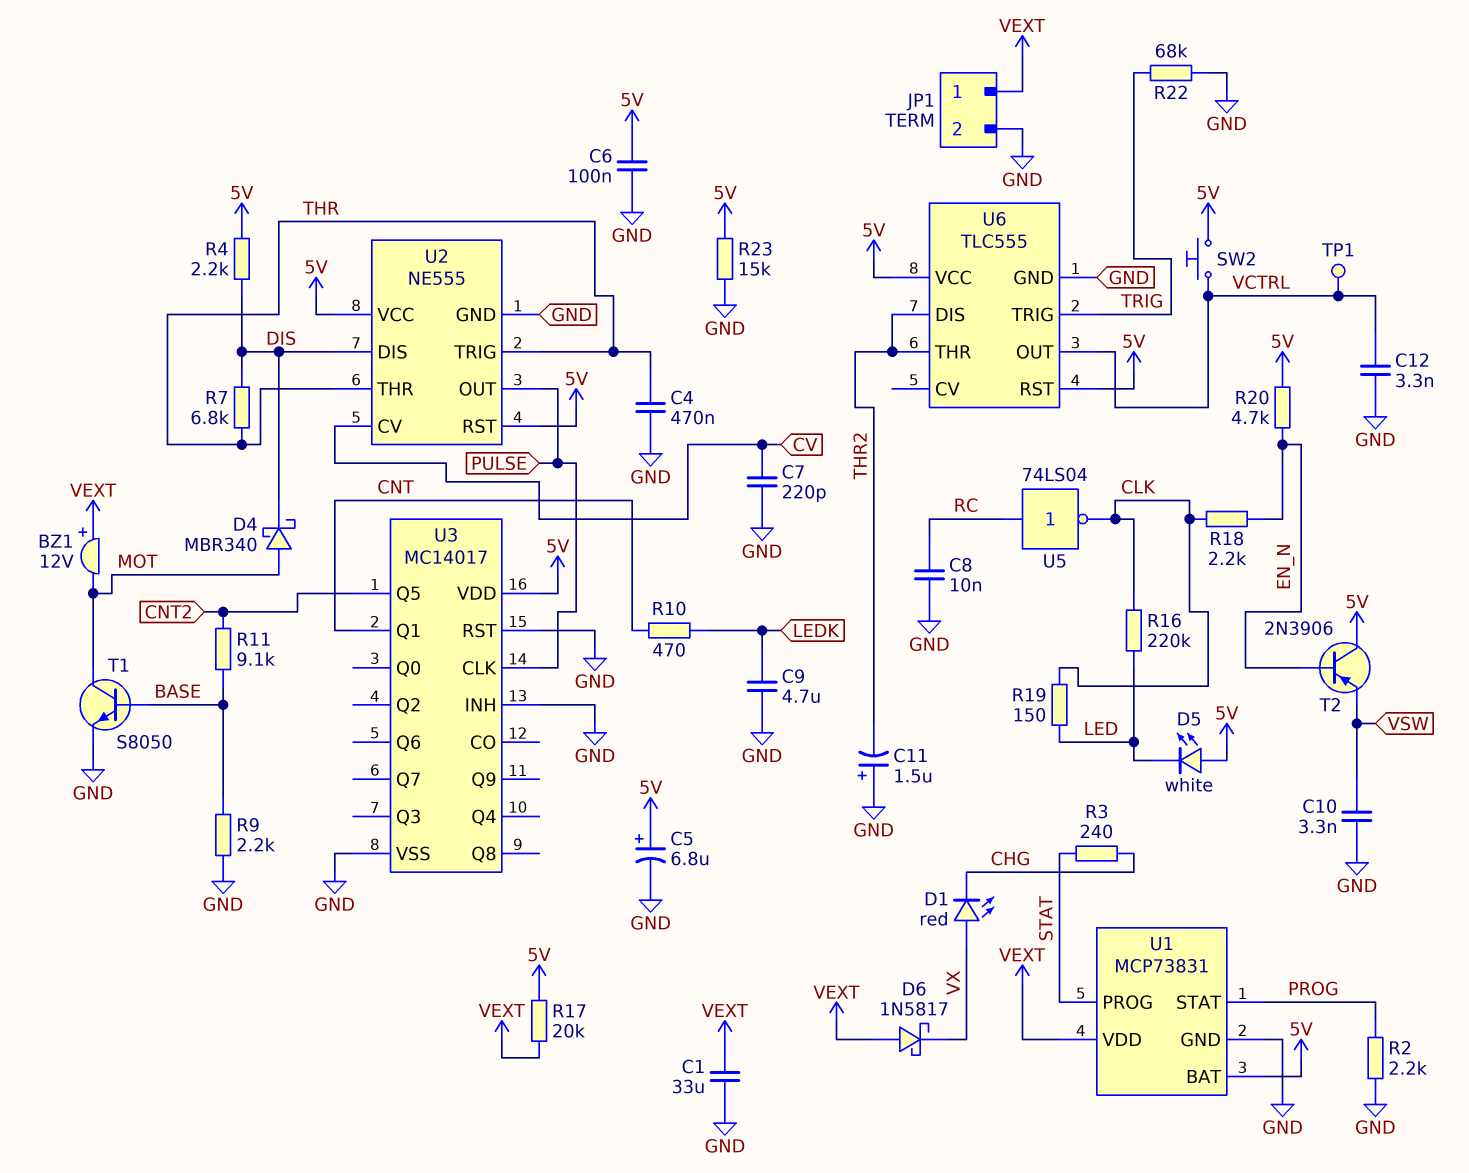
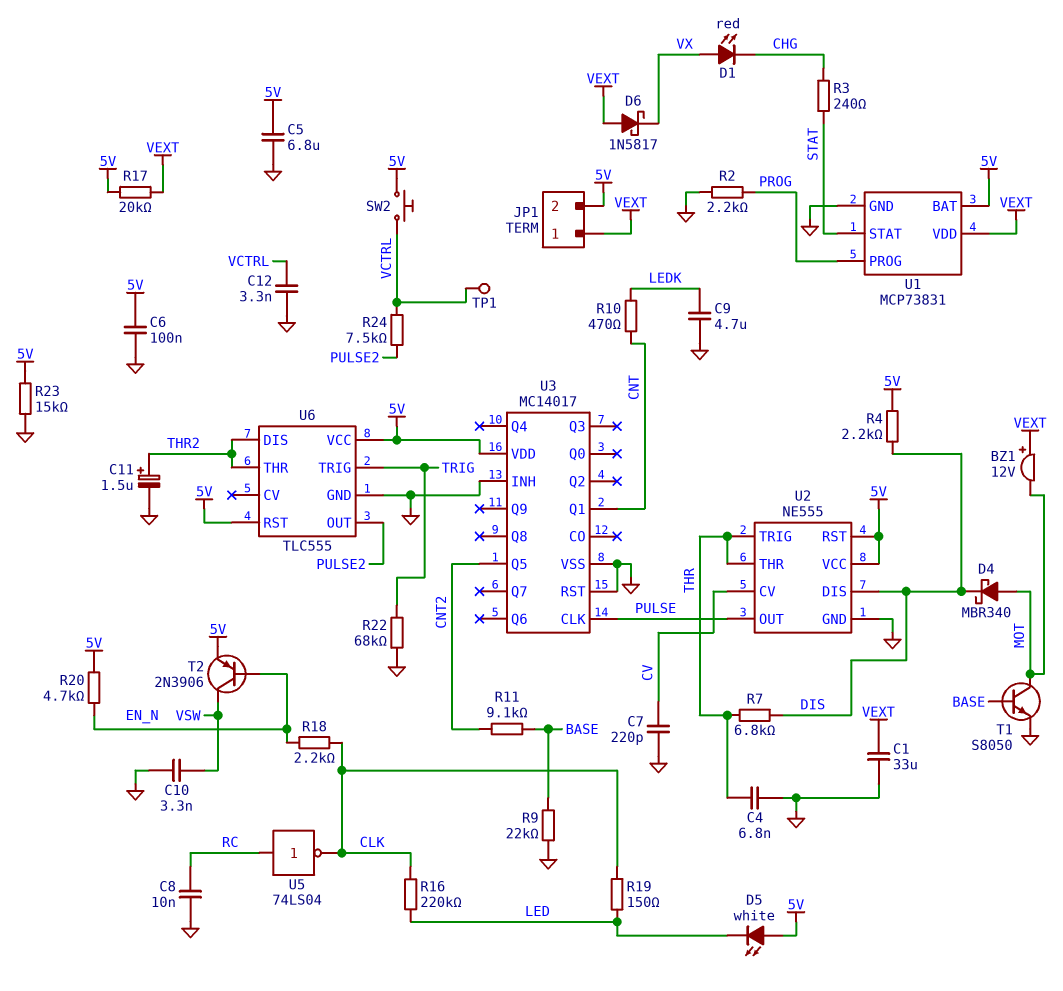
C4: 470nF (GND, THR) -> 6.8nF (GND, THR)
C5: 6.8uF (plus 5V, minus GND) -> 6.8uF (5V, GND)
C11: 1.5uF (plus GND, minus THR2) -> 1.5uF (plus THR2, minus GND)
JP1 pin 2: GND -> 5V
R9: 2.2k (BASE, GND) -> 22k (BASE, GND)
R24: none -> 7.5k (PULSE2, VCTRL)
T2: PNP 2N3906 (B EN_N, C 5V, E VSW) -> PNP 2N3906 (B EN_N, C VSW, E 5V)
U1 pin PROG: STAT -> PROG
U1 pin STAT: PROG -> STAT
U6 pin OUT: VCTRL -> PULSE2

